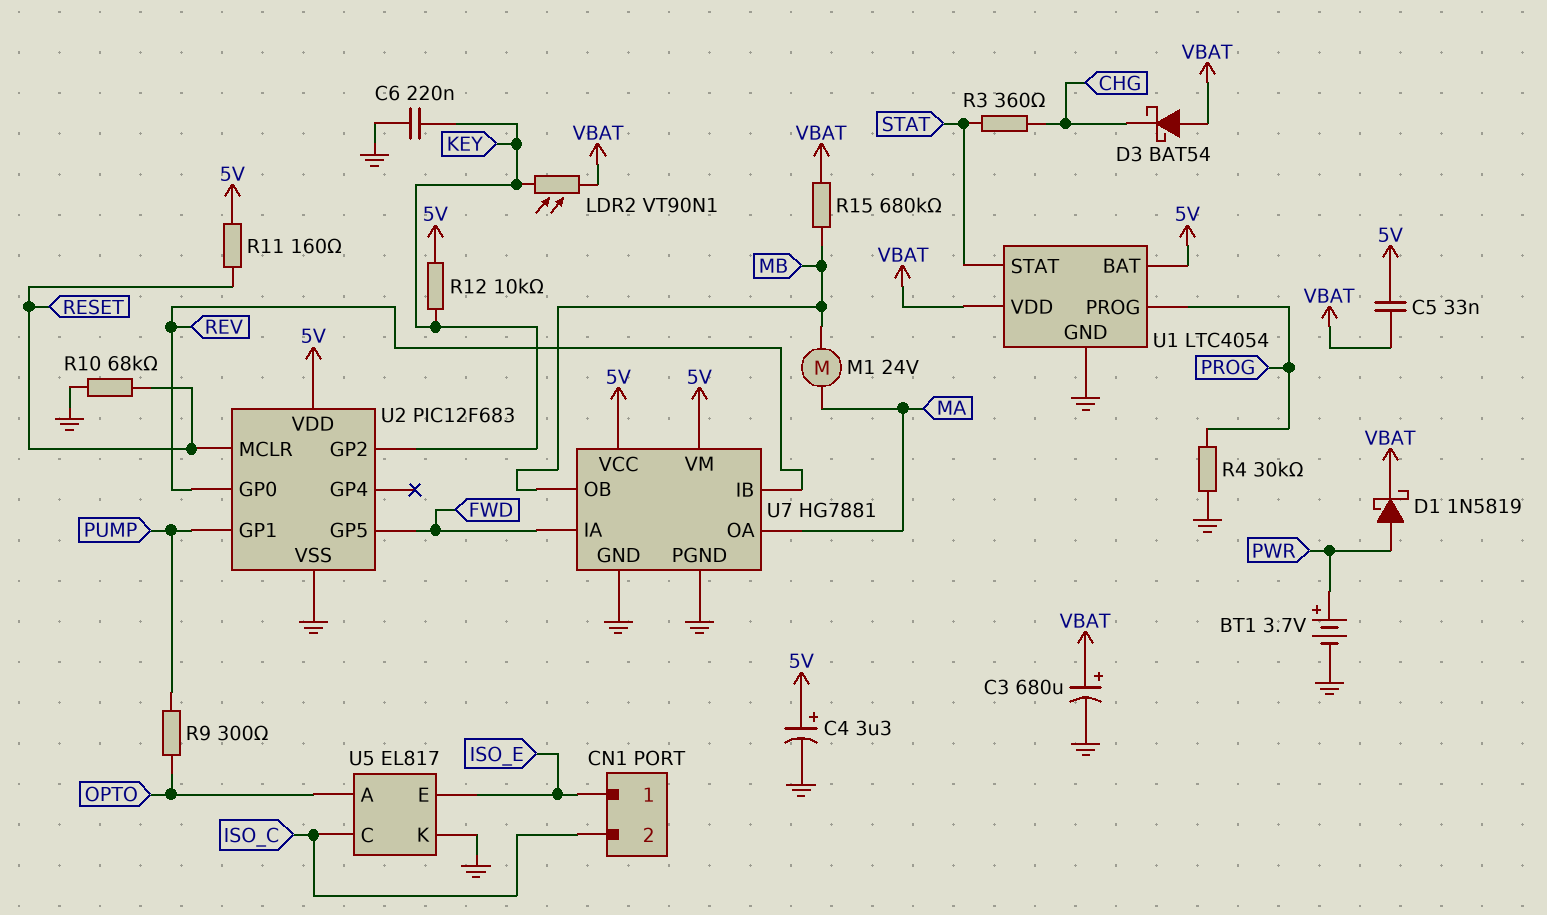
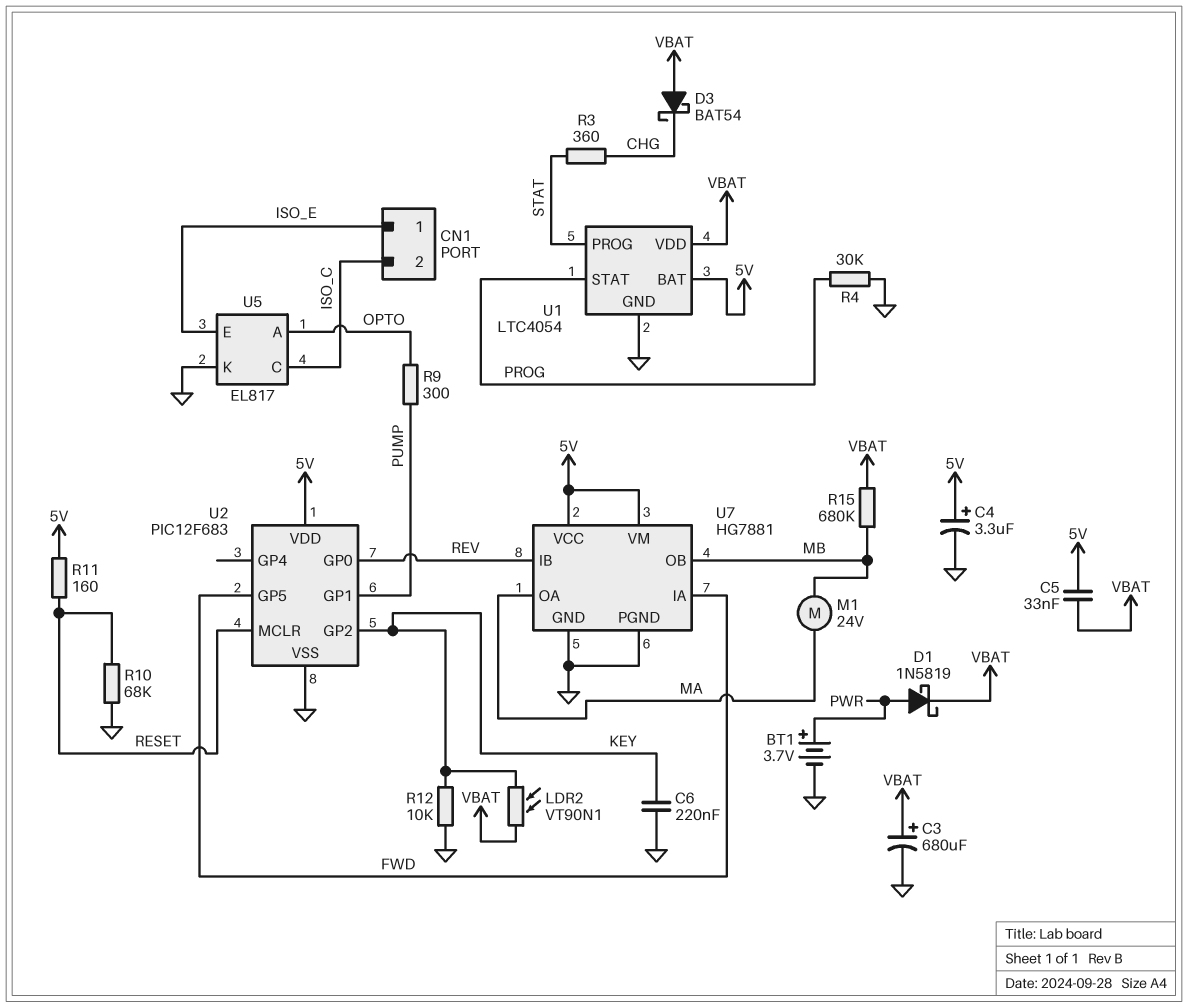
R12: 10k (5V, KEY) -> 10k (GND, KEY)
U1 pin PROG: PROG -> STAT
U1 pin STAT: STAT -> PROG

